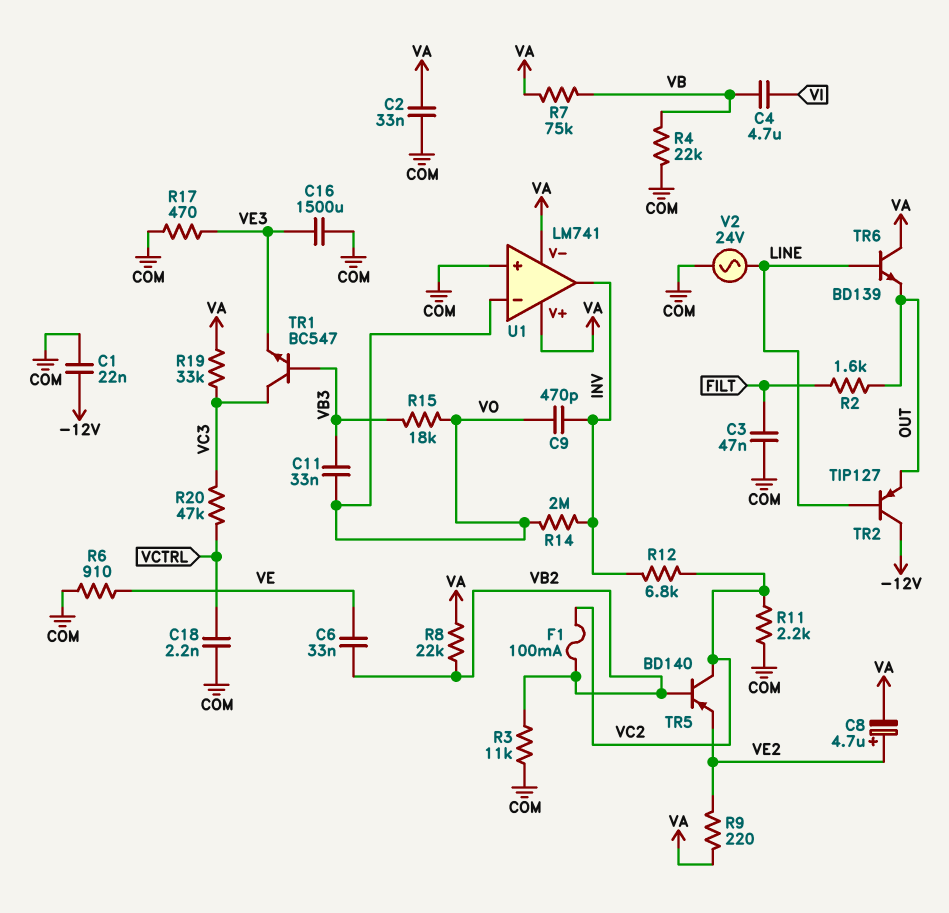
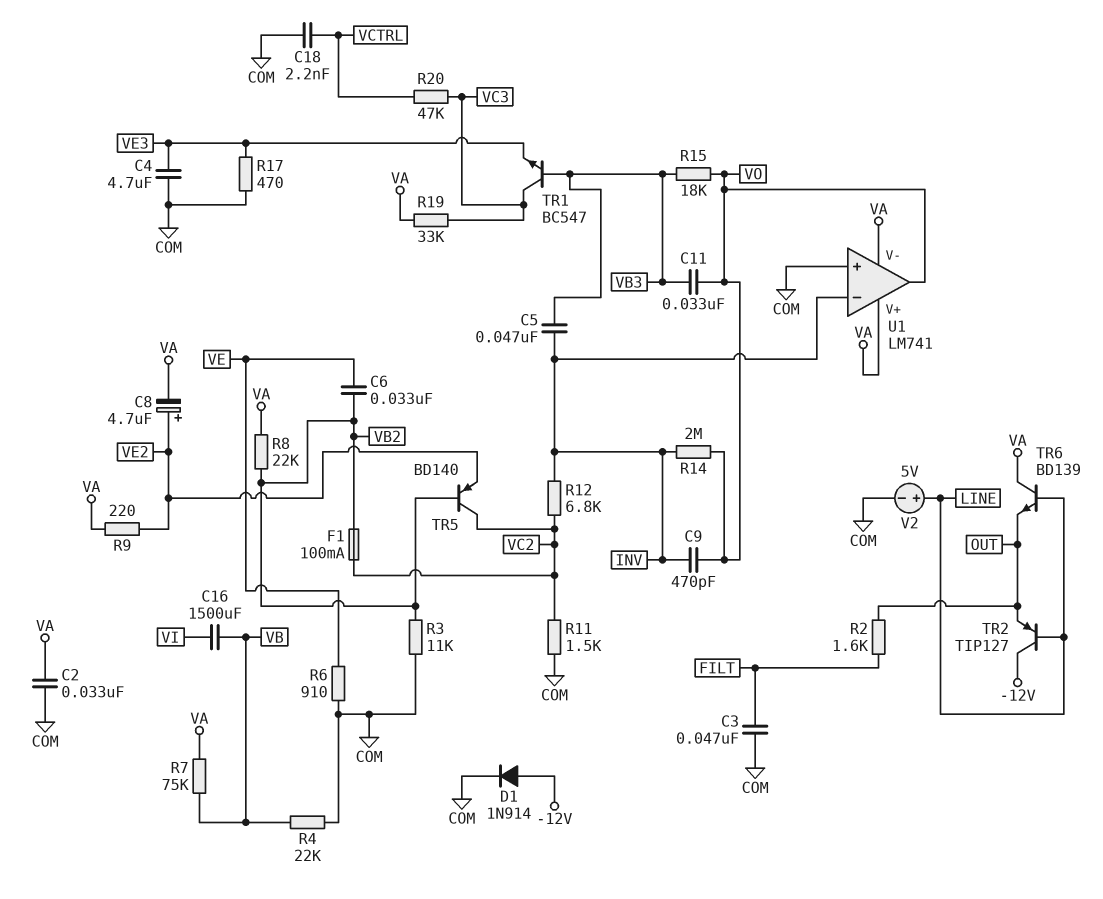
C1: 22nF (-12V, COM) -> none
C4: 4.7uF (VB, VI) -> 4.7uF (COM, VE3)
C5: none -> 47nF (INV, VB3)
C16: 1500uF (COM, VE3) -> 1500uF (VB, VI)
D1: none -> diode 1N914 (A -12V, K COM)
R11: 2.2k (COM, VC2) -> 1.5k (COM, VC2)
U1 pin in-: VO -> INV
U1 pin out: INV -> VO
V2: AC 24V (COM, LINE) -> 5V (plus LINE, minus COM)

